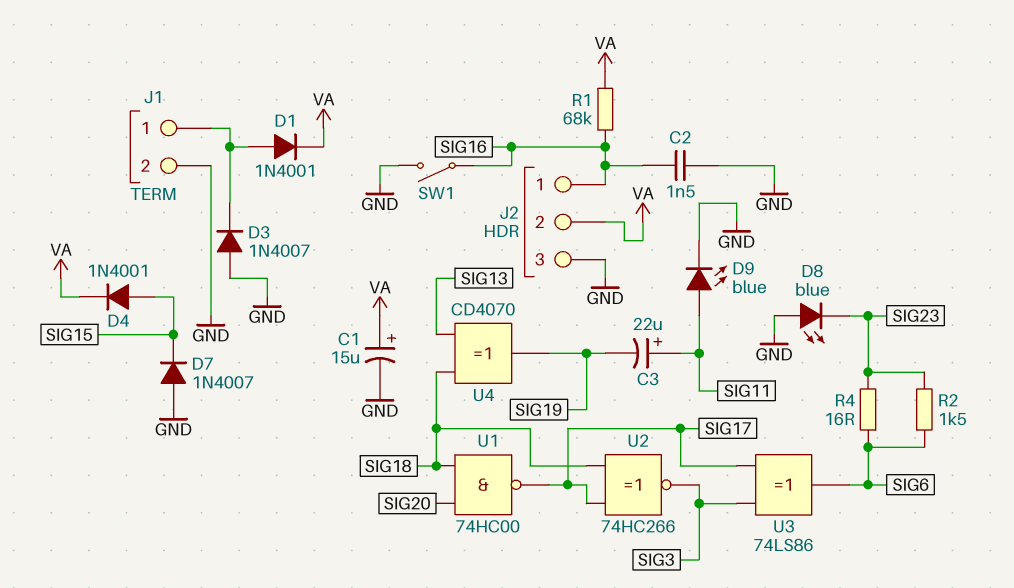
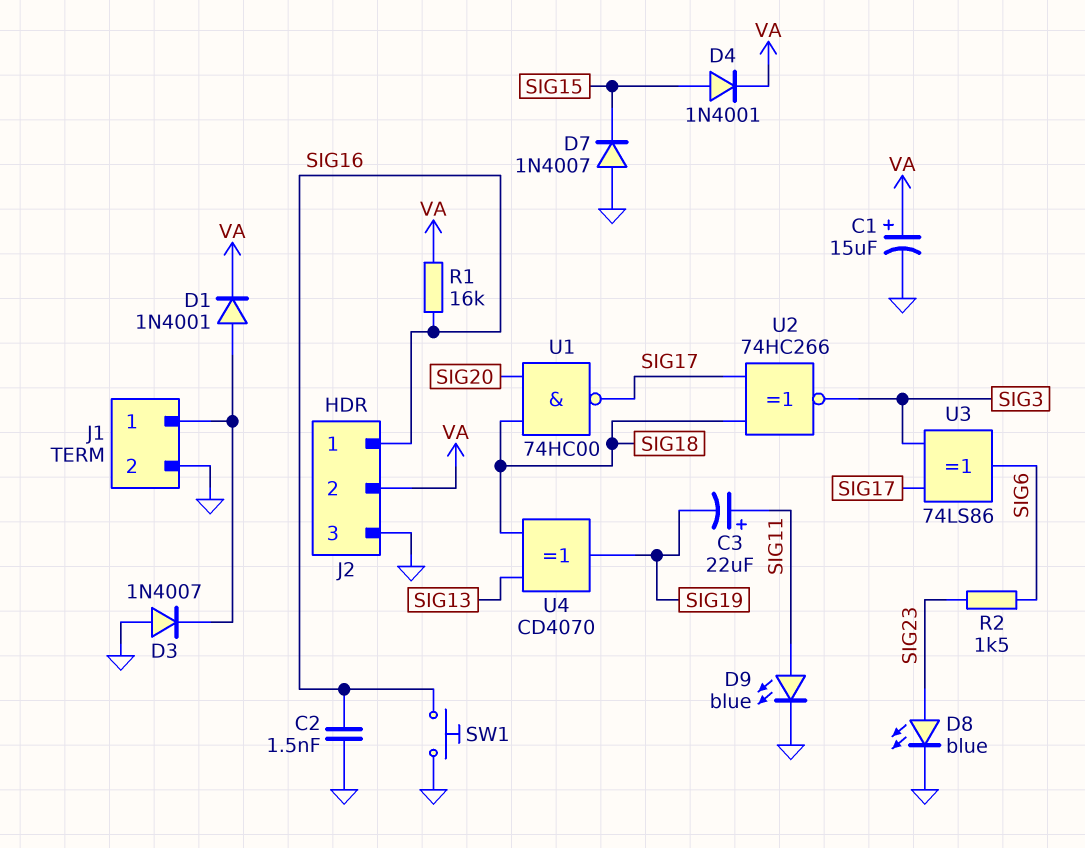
D8: LED blue (A GND, K SIG23) -> LED blue (A SIG23, K GND)
R1: 68k (SIG16, VA) -> 16k (SIG16, VA)
R4: 16 (SIG6, SIG23) -> none
SW1: switch (GND, SIG16) -> button (GND, SIG16)

